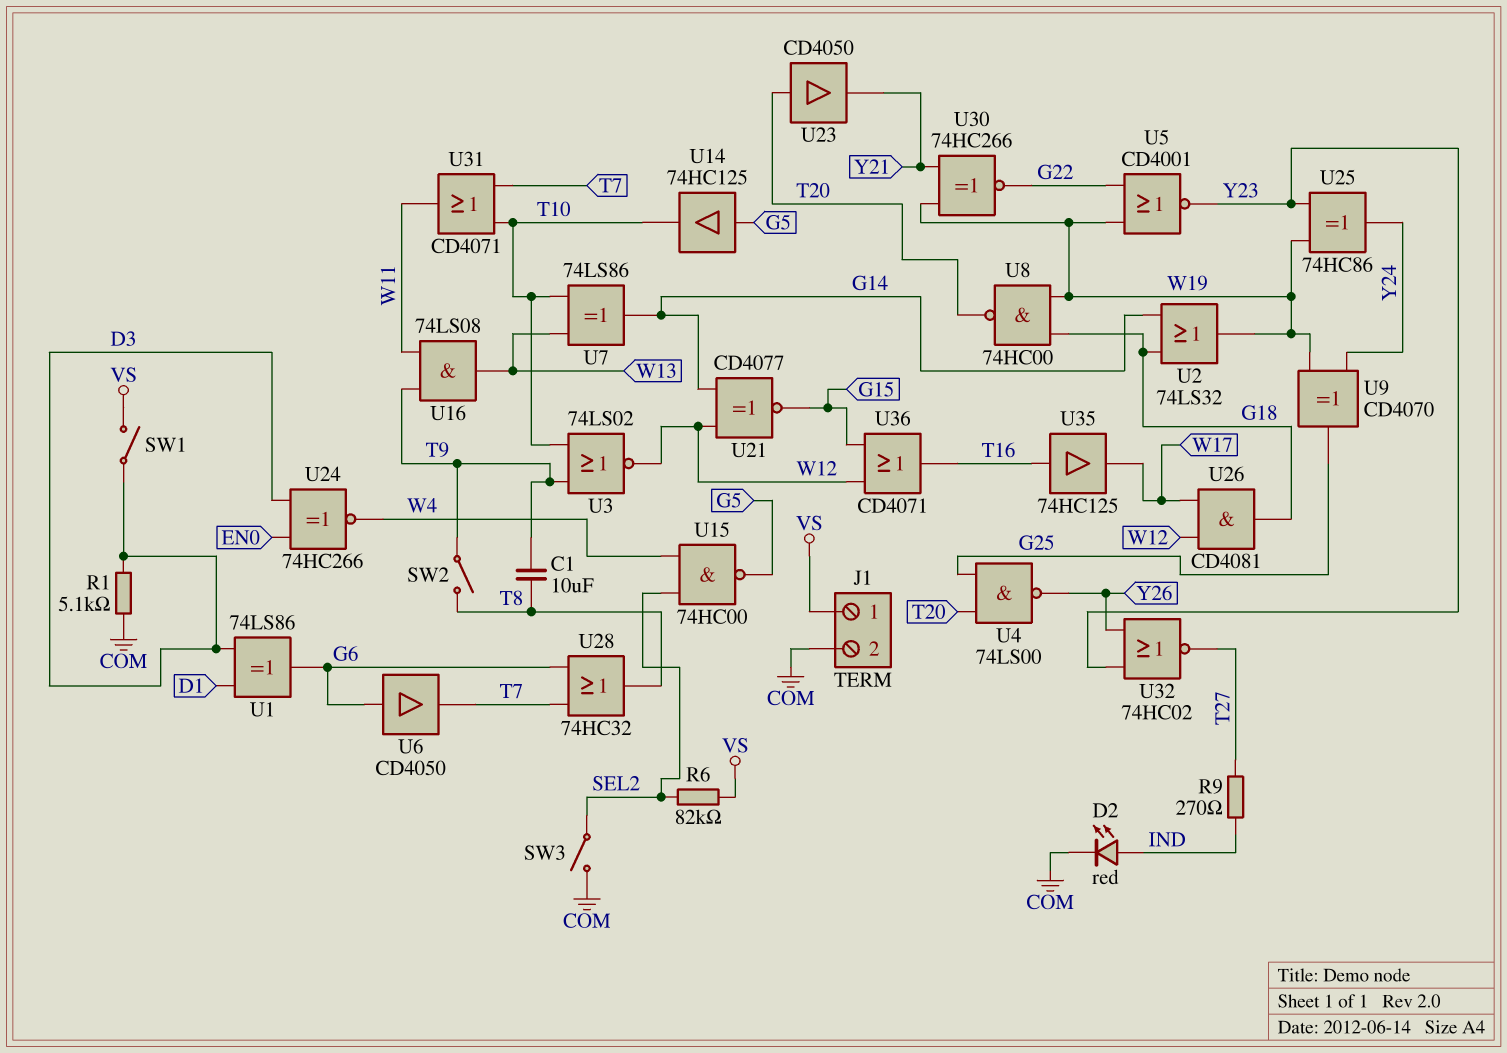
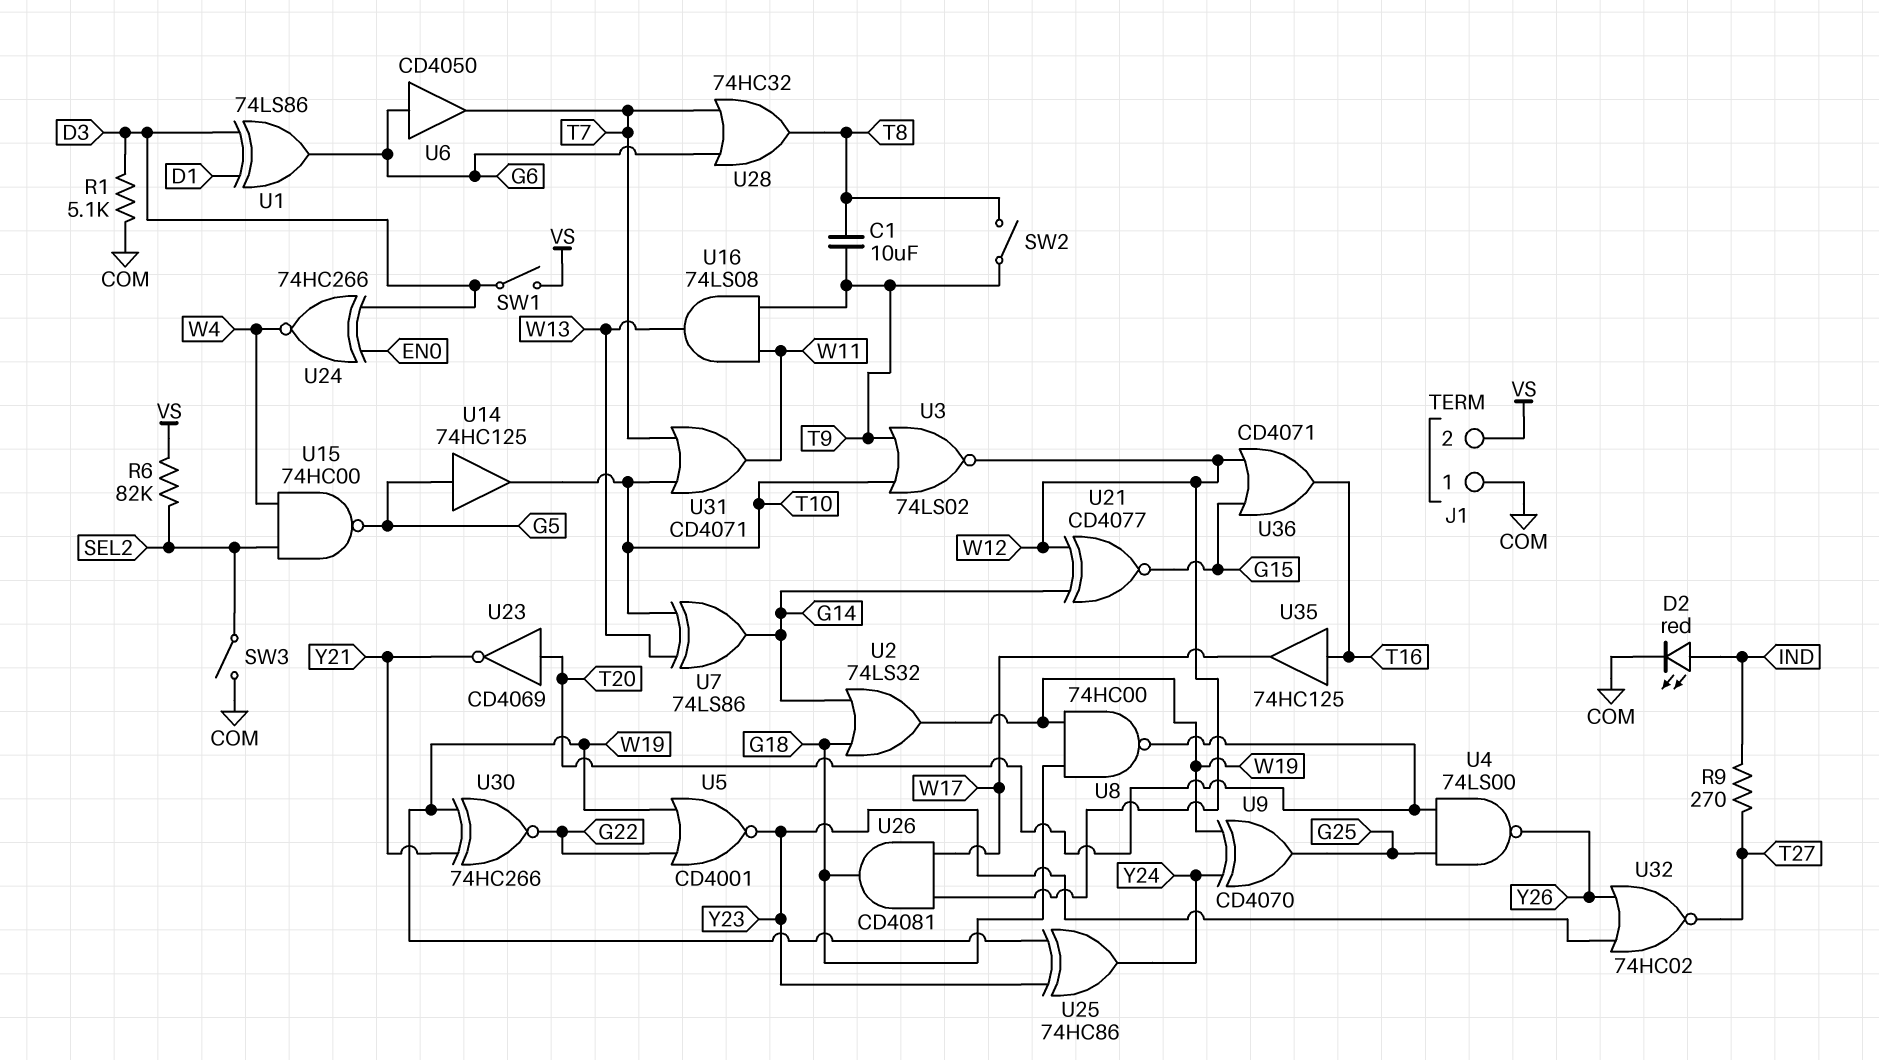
J1 pin 1: VS -> COM
J1 pin 2: COM -> VS
U23: buffer CD4050 (in T20, out Y21) -> NOT CD4069 (in T20, out Y21)

